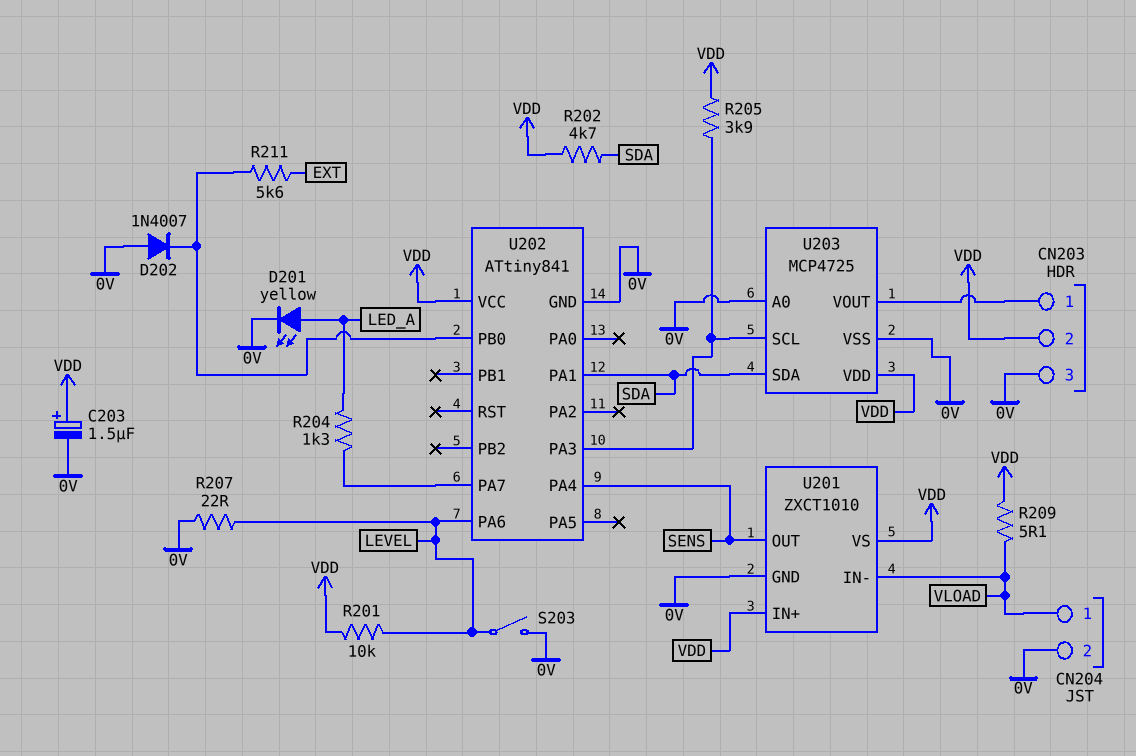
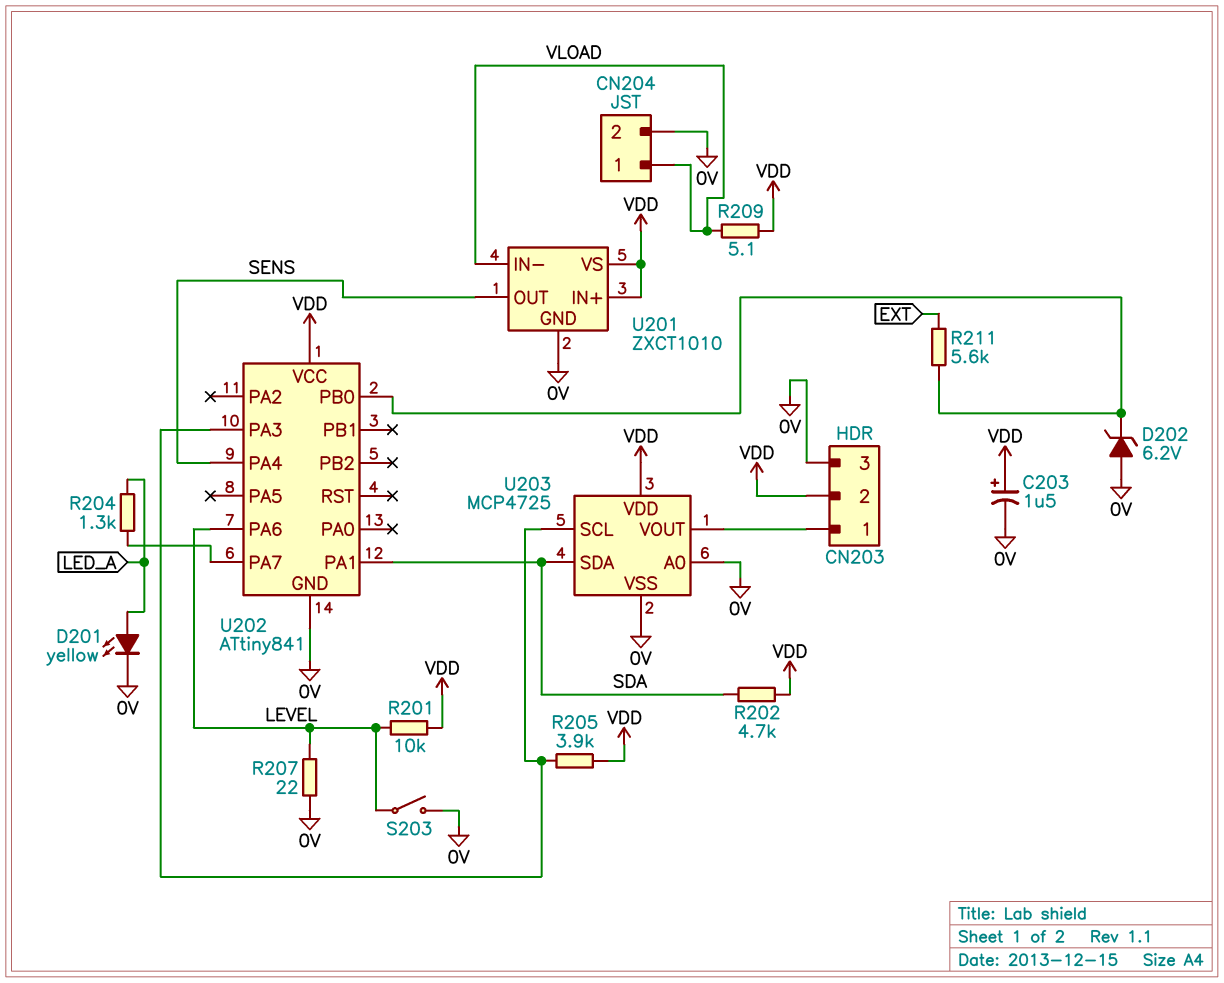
D202: diode 1N4007 (A 0V, K U202/PB0) -> zener 6.2V (A 0V, K U202/PB0)

